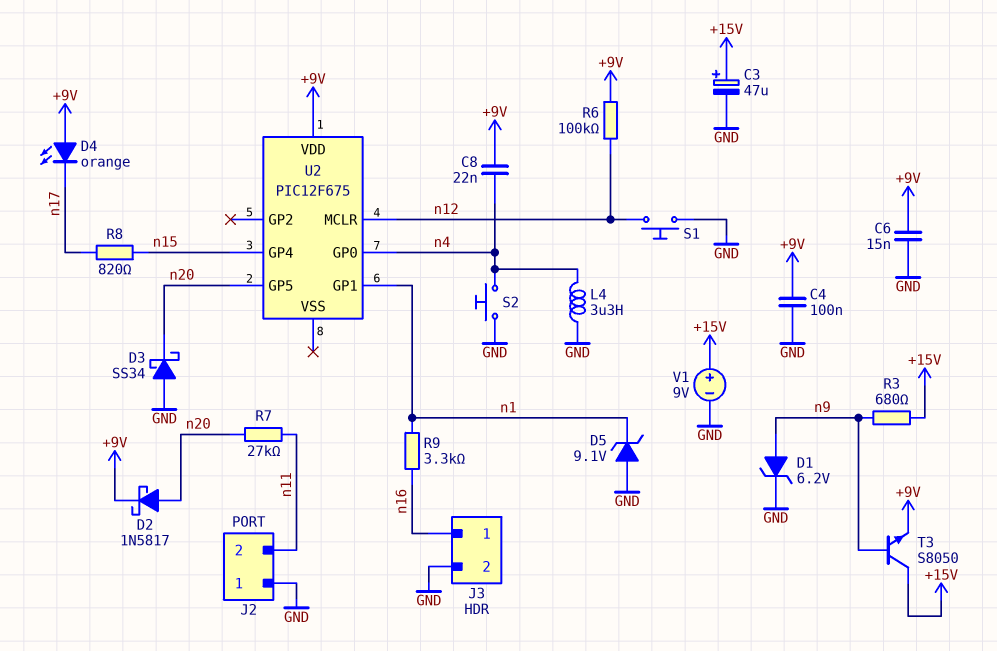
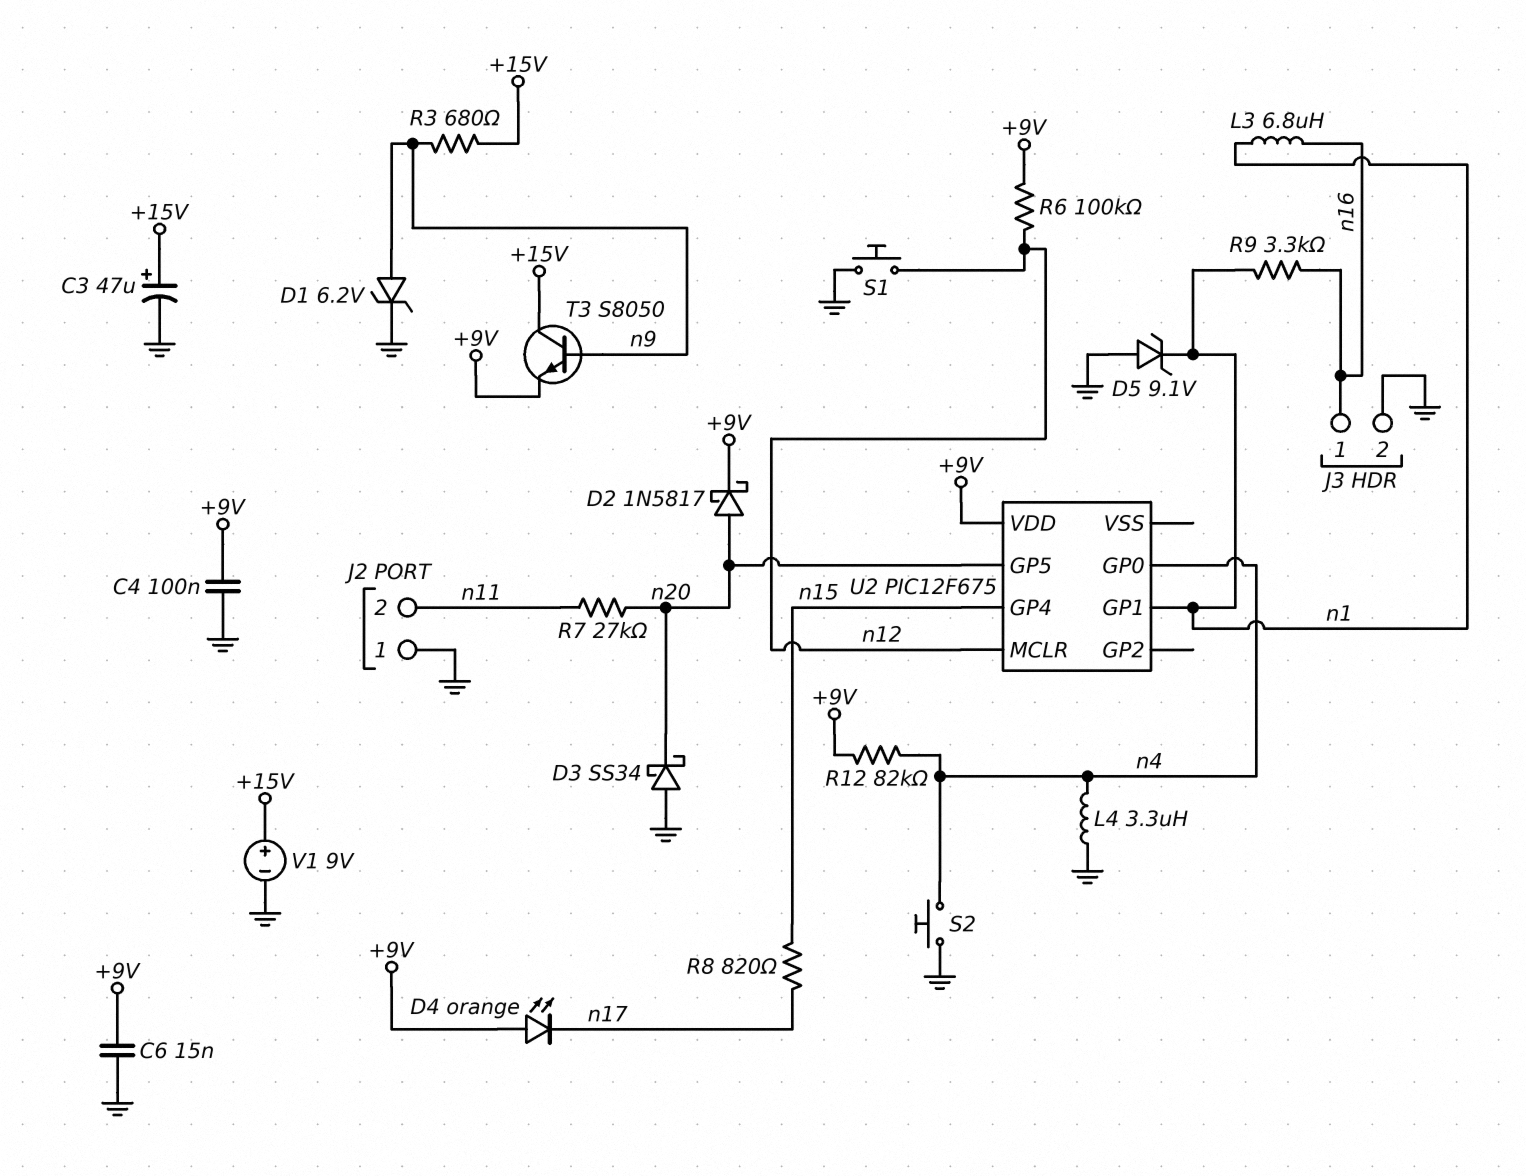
C8: 22nF (+9V, n4) -> none
L3: none -> 6.8uH (n1, n16)
R12: none -> 82k (+9V, n4)

